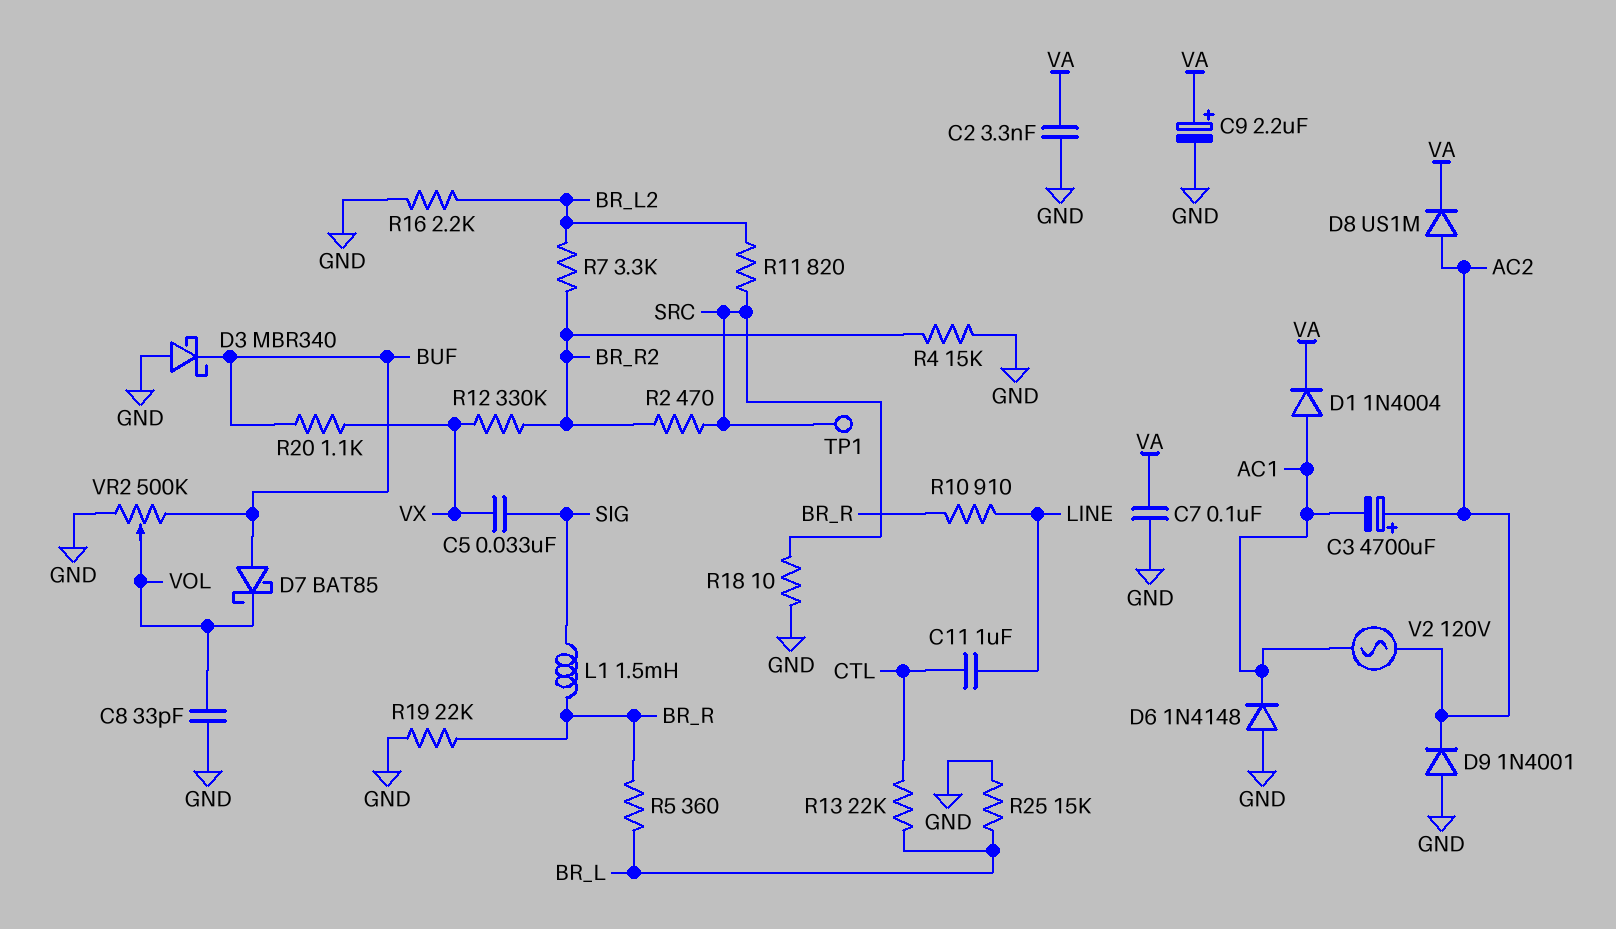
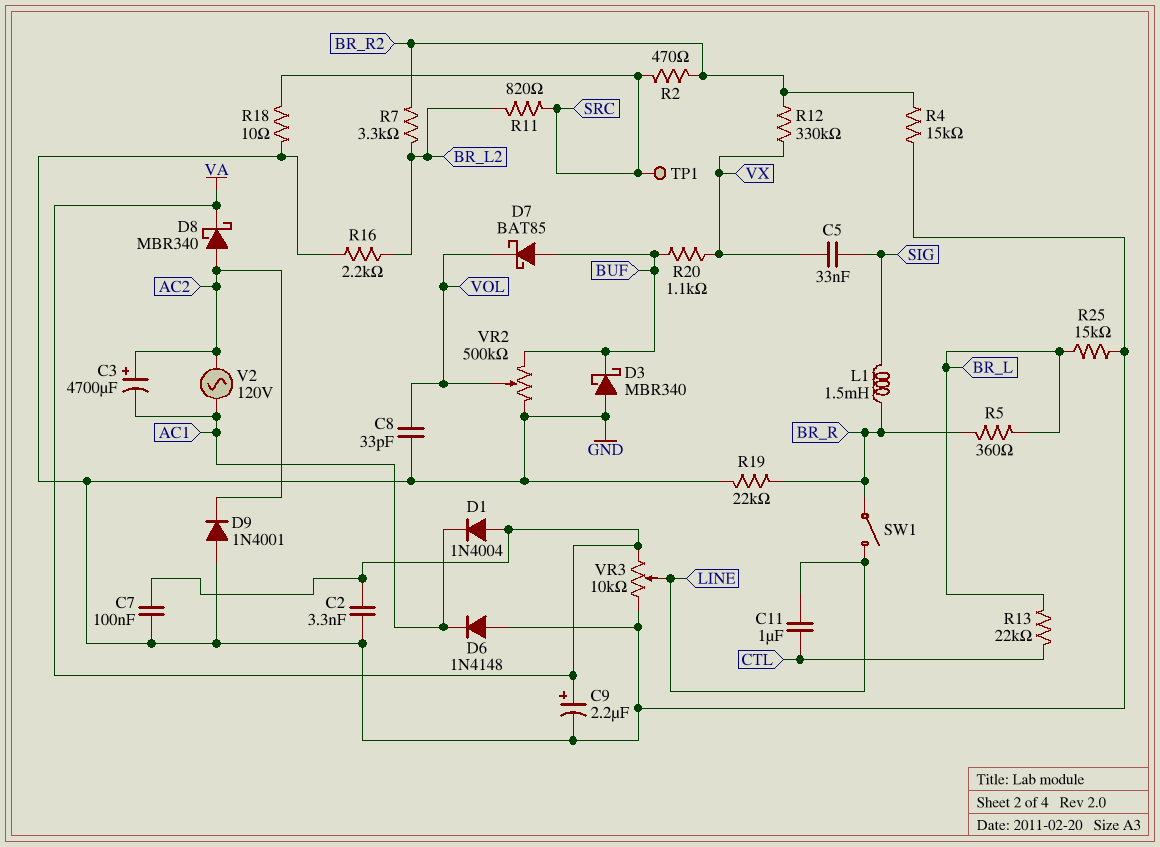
D1: diode 1N4004 (A AC1, K VA) -> diode 1N4004 (A VA, K AC1)
D8: diode US1M (A AC2, K VA) -> schottky MBR340 (A AC2, K VA)
R10: 910 (BR_R, LINE) -> none
SW1: none -> switch (BR_R, LINE)
VR3: none -> 10k (GND, VA, wiper LINE)

